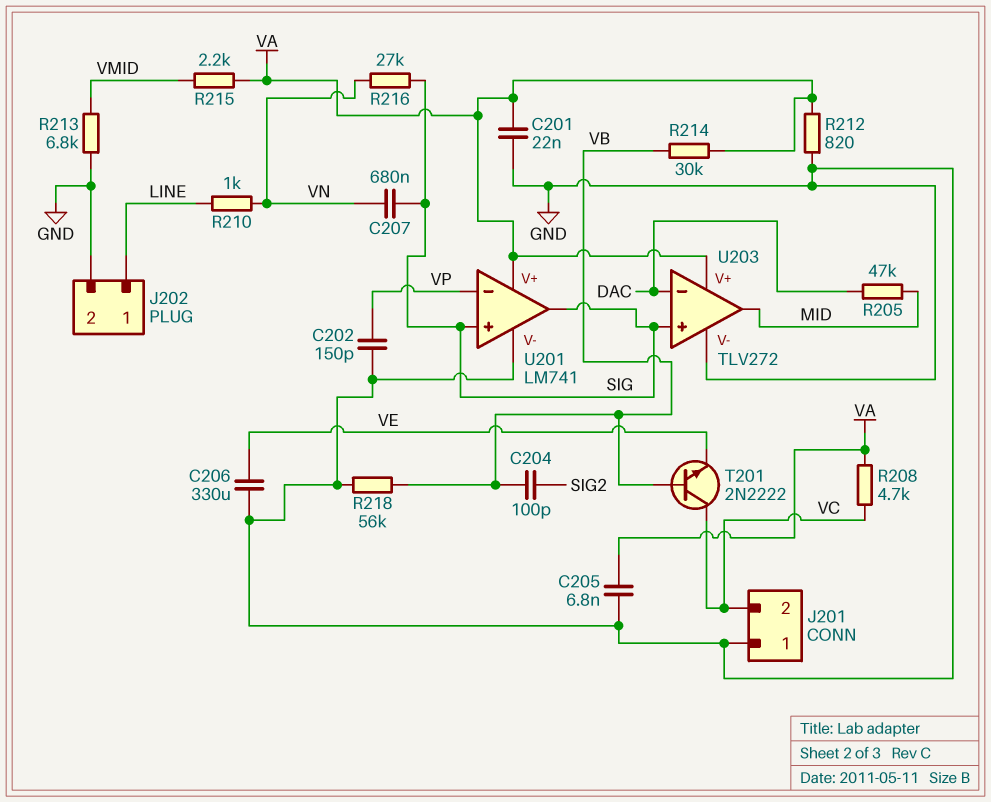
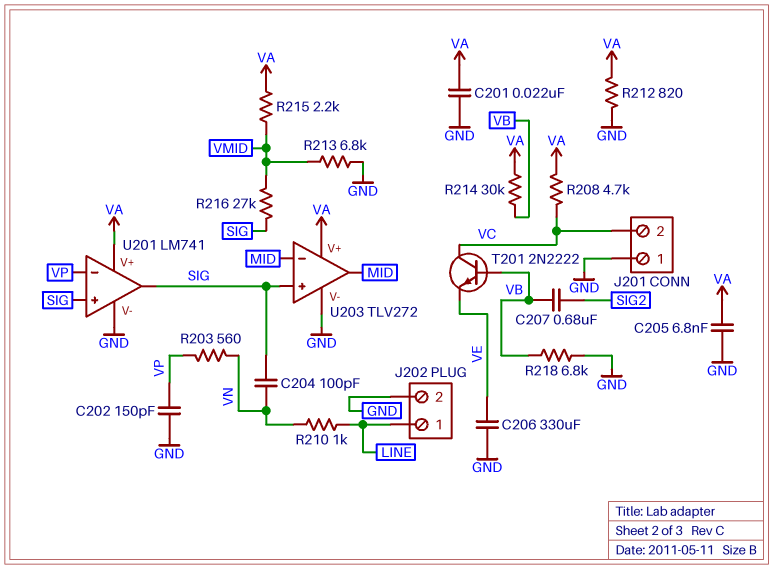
C204: 100pF (SIG2, VB) -> 100pF (SIG, VN)
C207: 680nF (SIG, VN) -> 680nF (SIG2, VB)
R203: none -> 560 (VN, VP)
R205: 47k (DAC, MID) -> none
R216: 27k (SIG, VN) -> 27k (SIG, VMID)
R218: 56k (GND, VB) -> 6.8k (GND, VB)
U203 pin in-: DAC -> MID

